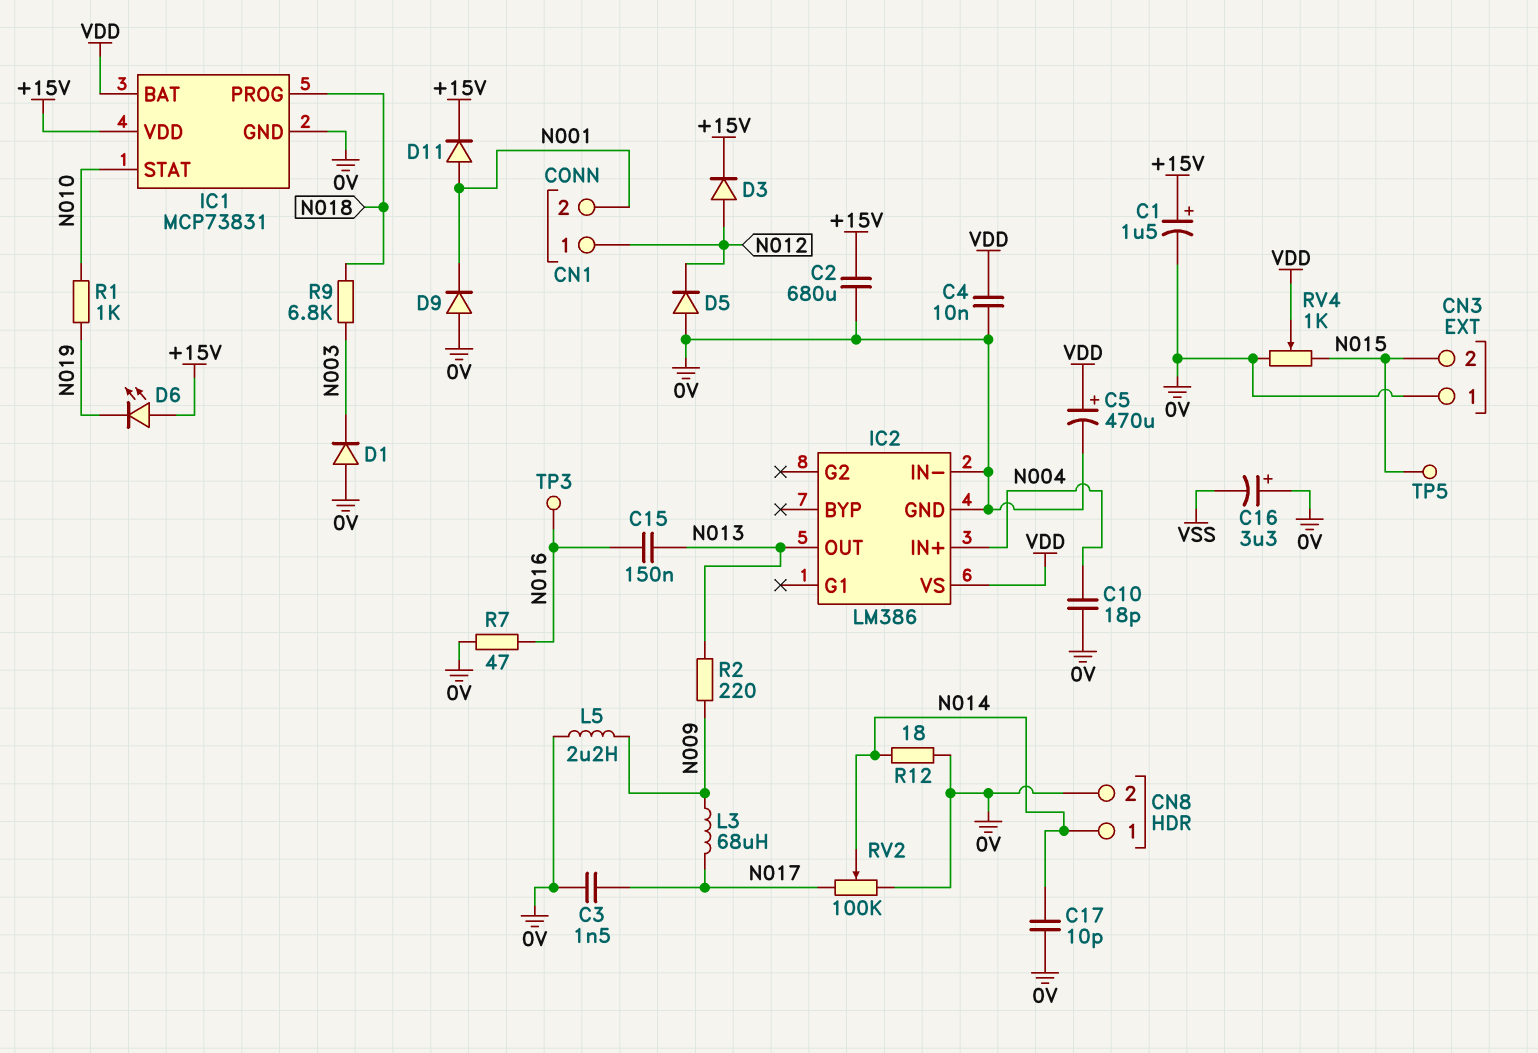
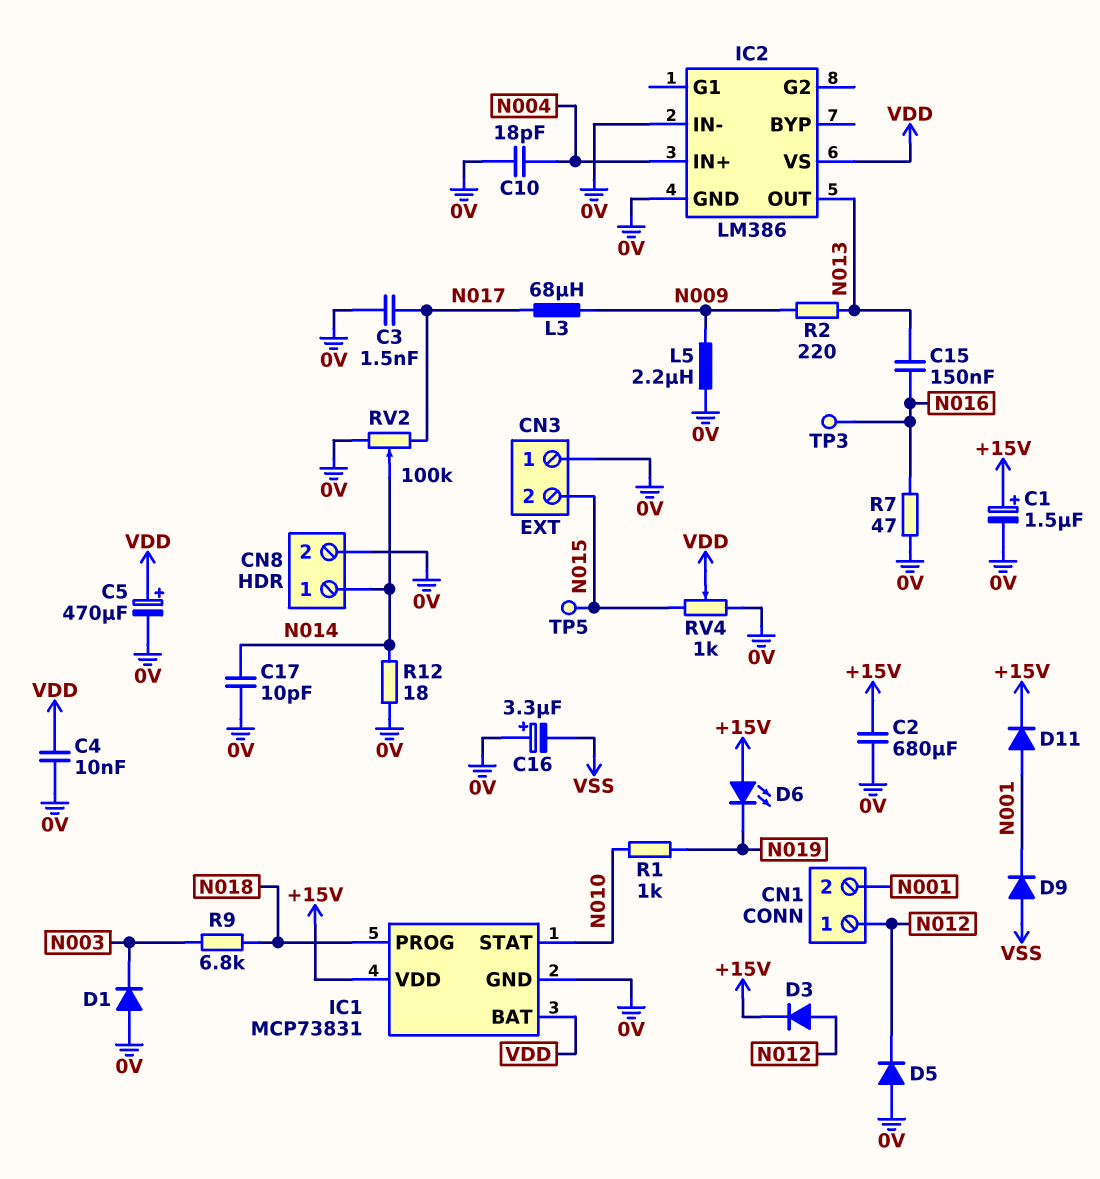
D9: diode (A 0V, K N001) -> diode (A VSS, K N001)

